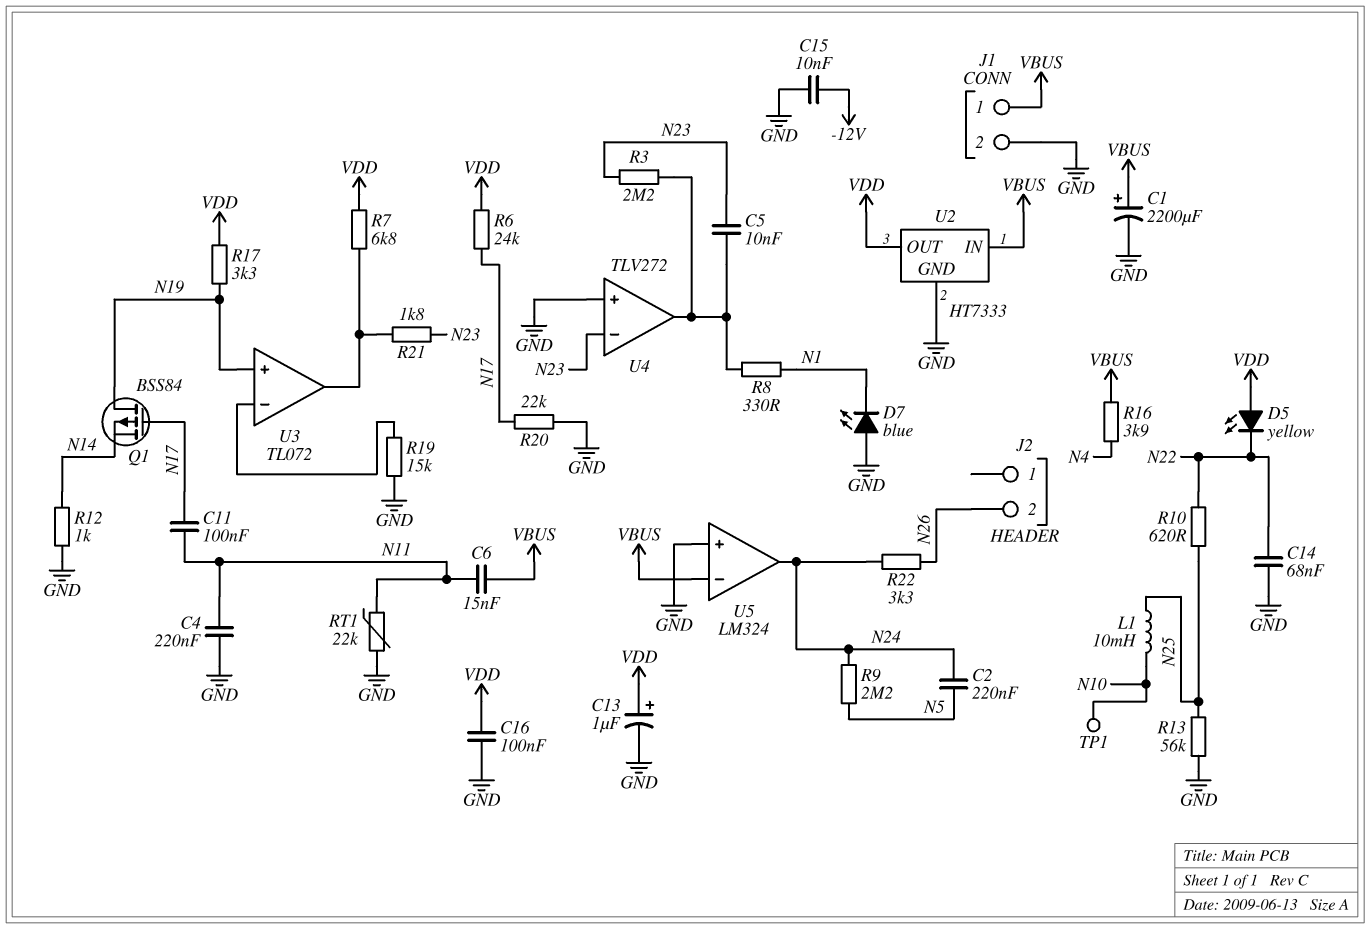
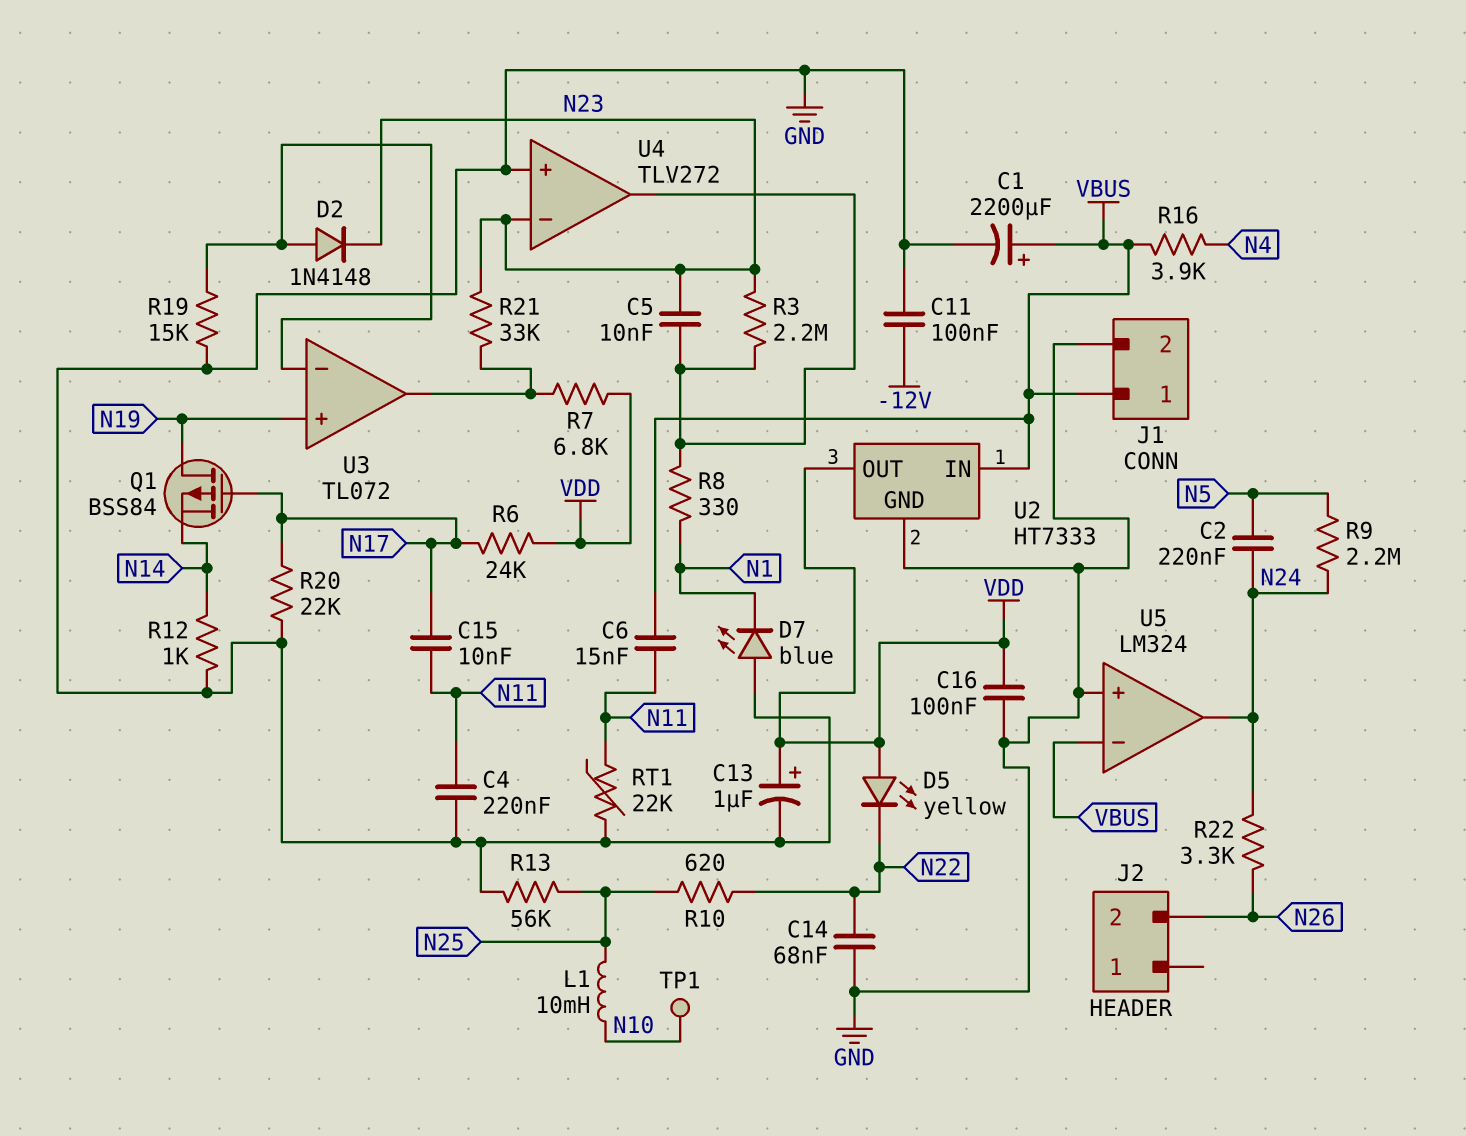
C11: 100nF (N11, N17) -> 100nF (-12V, GND)
C15: 10nF (-12V, GND) -> 10nF (N11, N17)
D2: none -> diode 1N4148 (A U3/in-, K N23)
R17: 3.3k (N19, VDD) -> none
R21: 1.8k (N23, U3/out) -> 33k (N23, U3/out)

